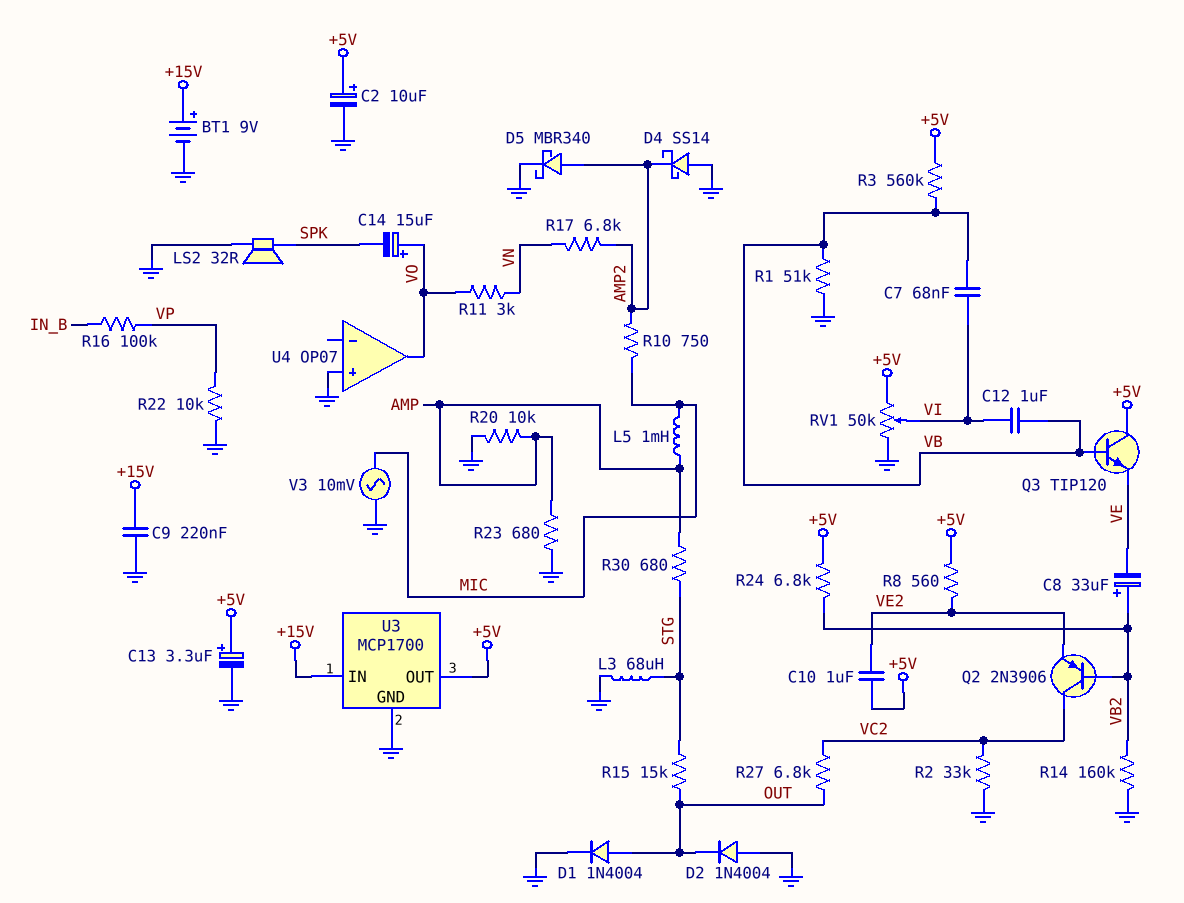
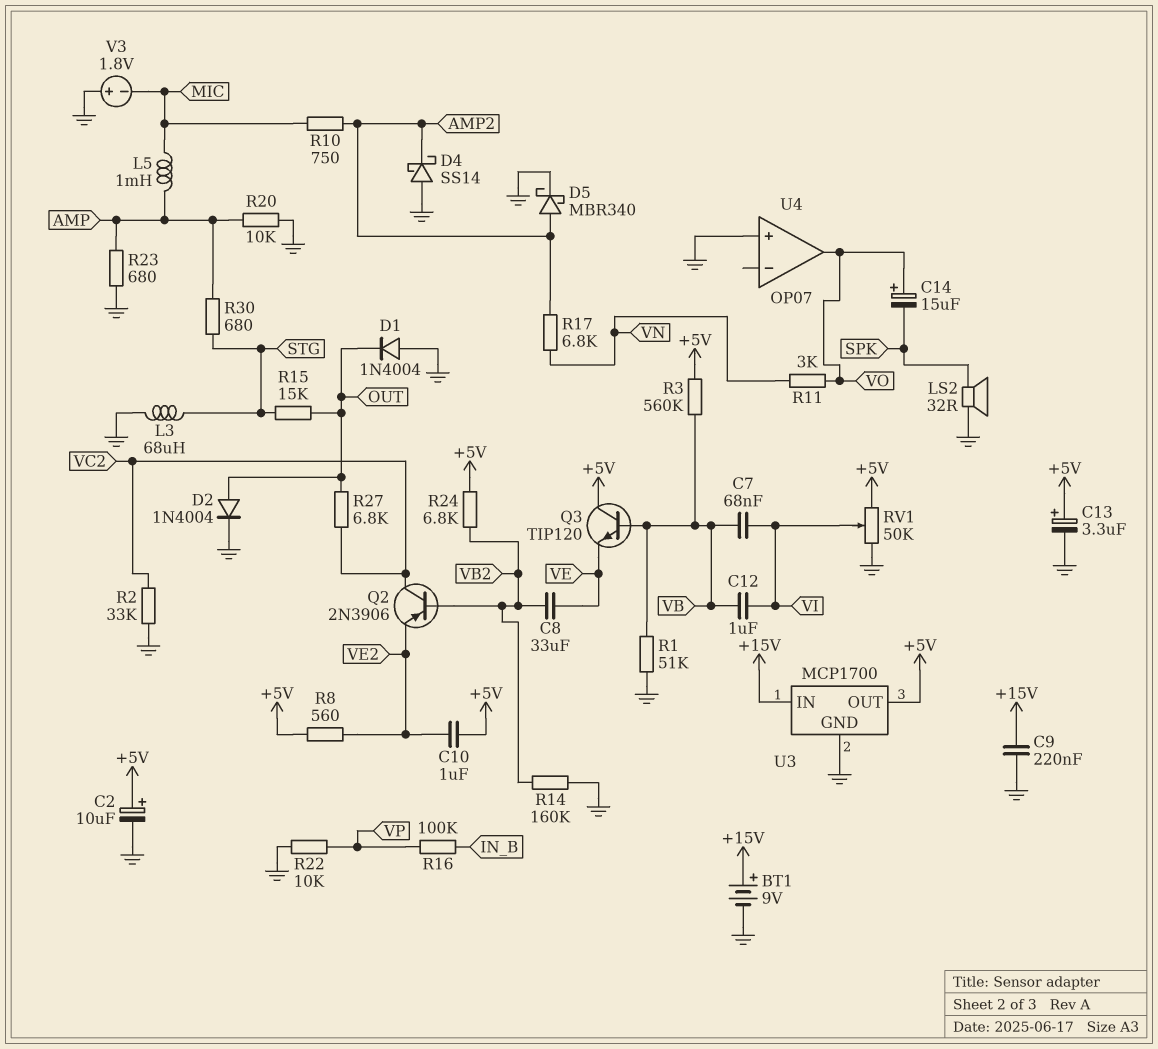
C8: 33uF (plus VB2, minus VE) -> 33uF (VB2, VE)
D1: diode 1N4004 (A OUT, K GND) -> diode 1N4004 (A GND, K OUT)
D2: diode 1N4004 (A GND, K OUT) -> diode 1N4004 (A OUT, K GND)
V3: AC 10mV (GND, MIC) -> 1.8V (plus GND, minus MIC)

